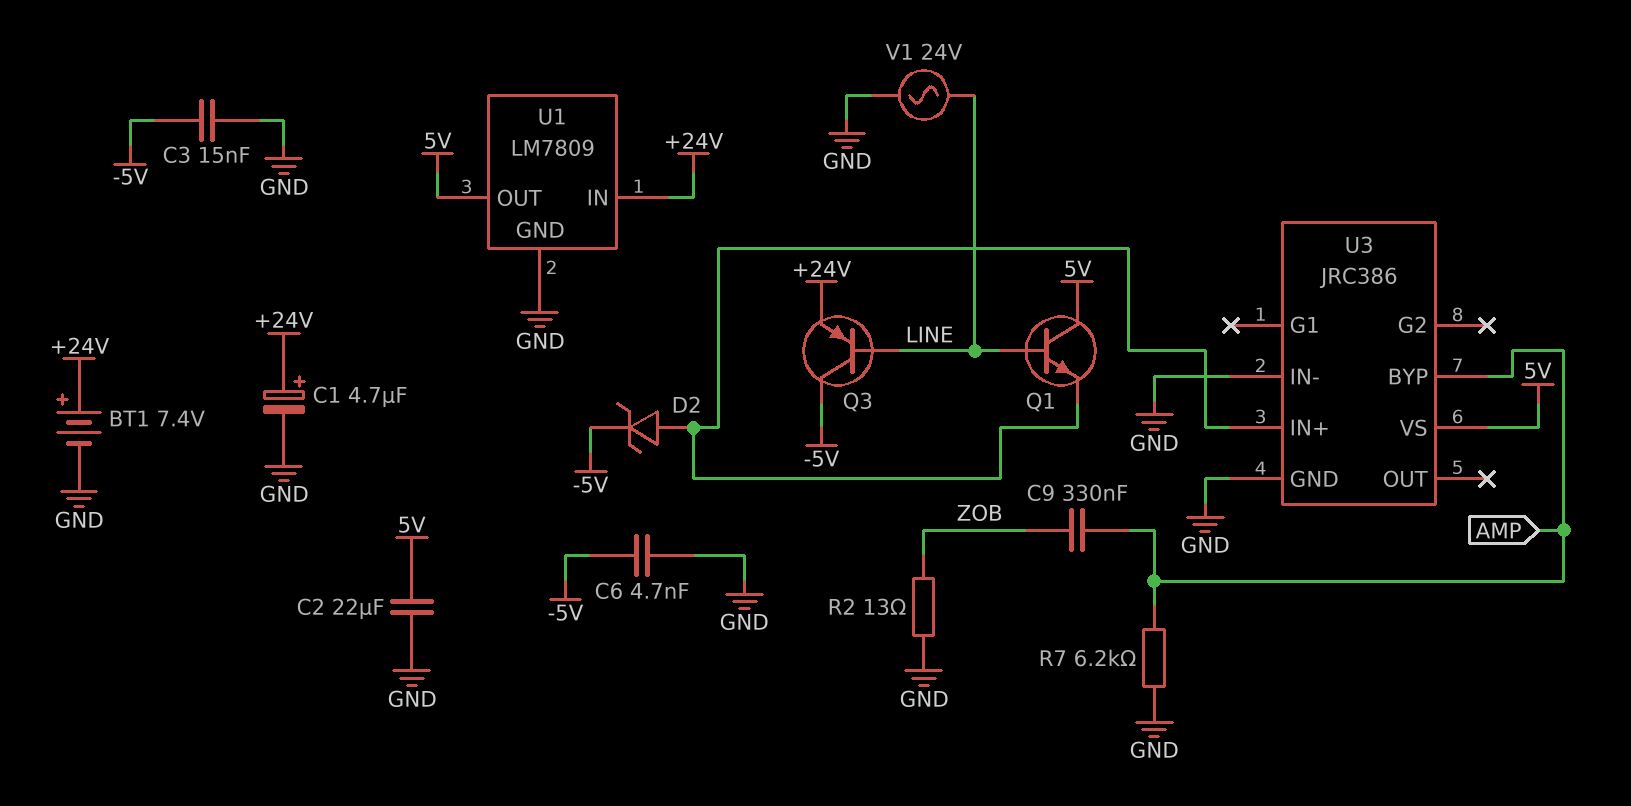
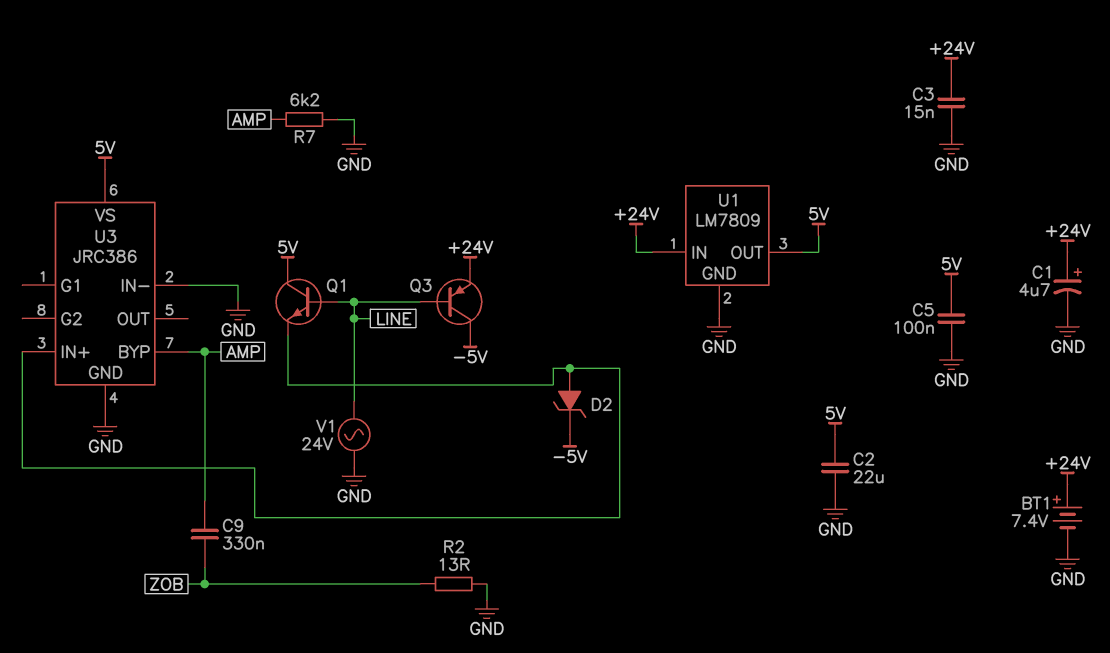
C3: 15nF (-5V, GND) -> 15nF (+24V, GND)
C5: none -> 100nF (5V, GND)
C6: 4.7nF (-5V, GND) -> none

